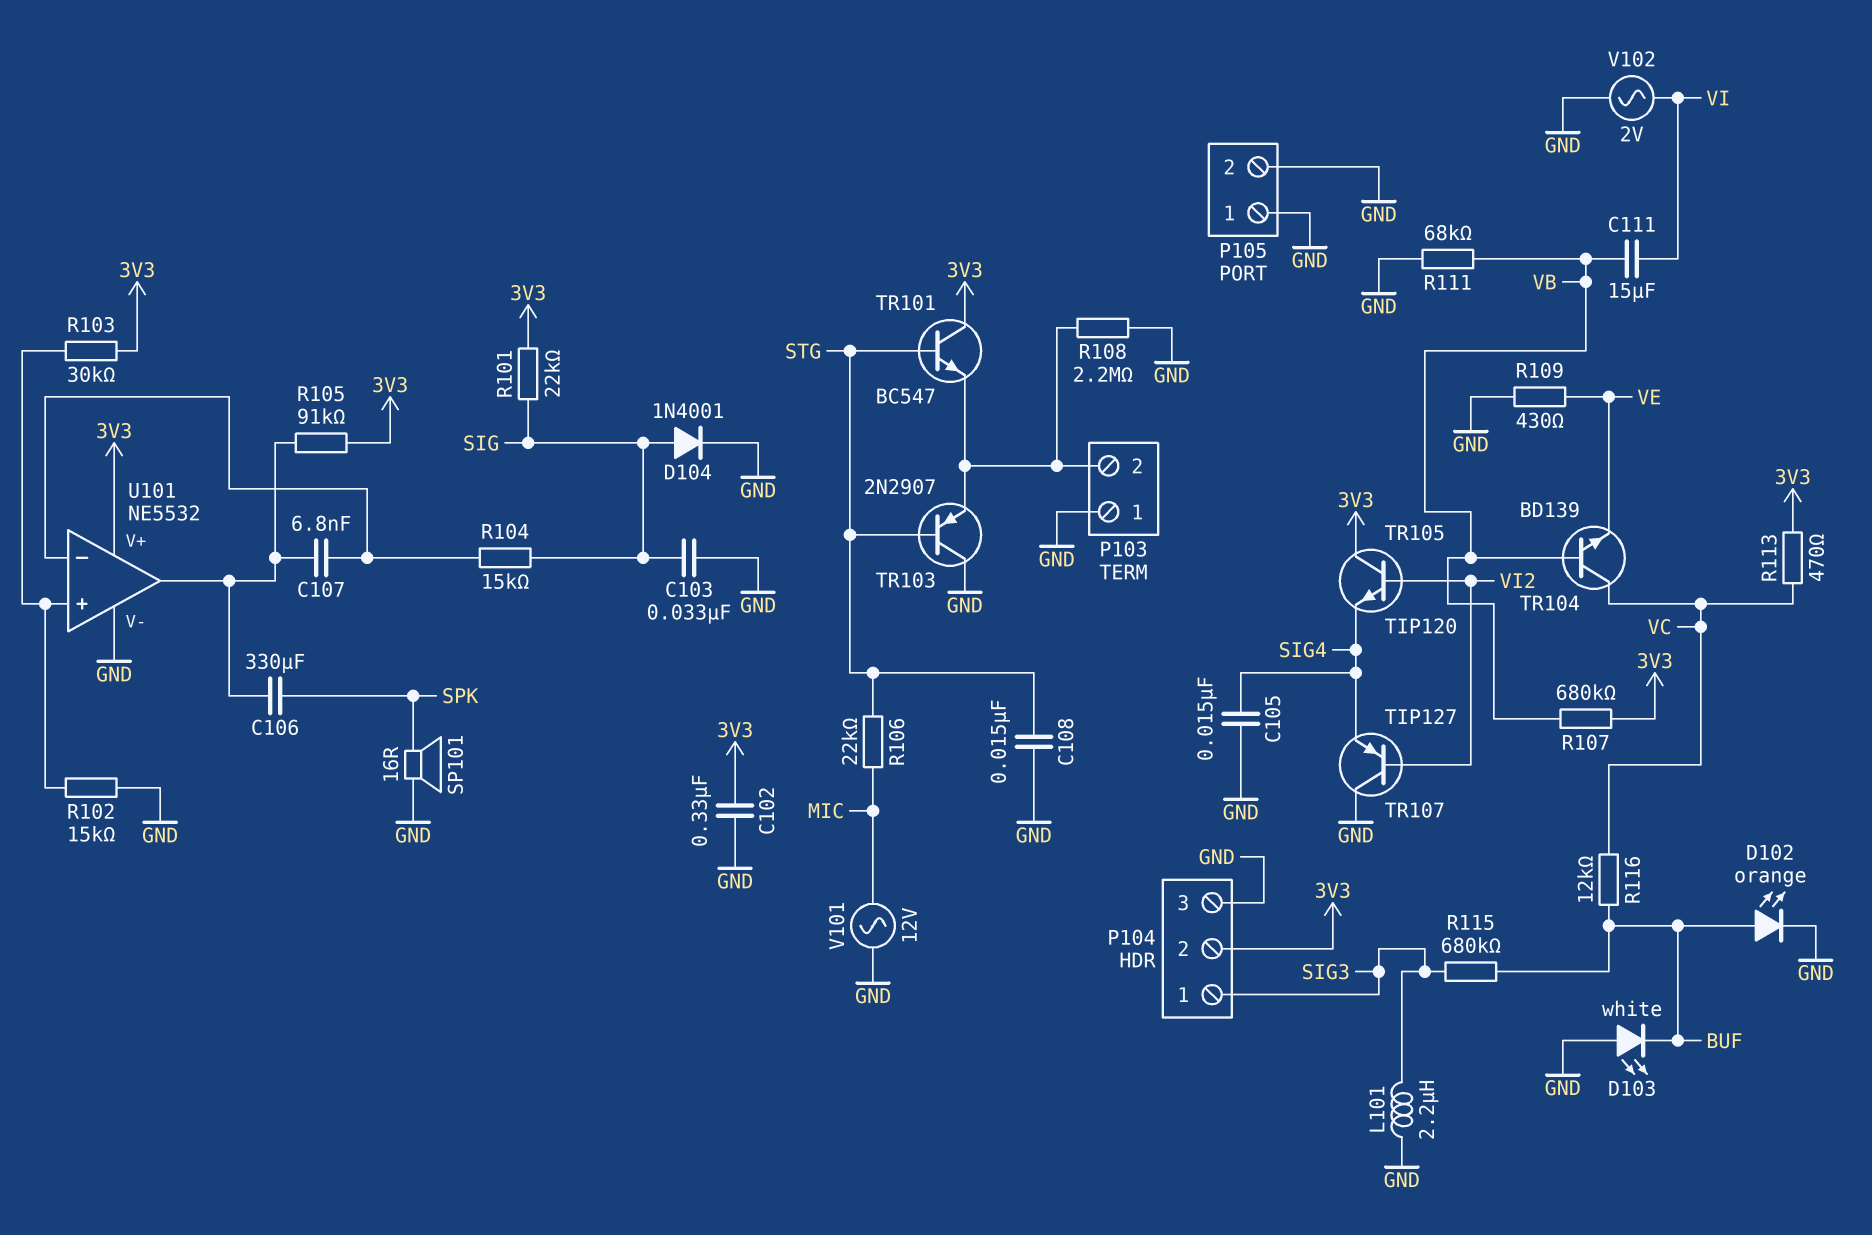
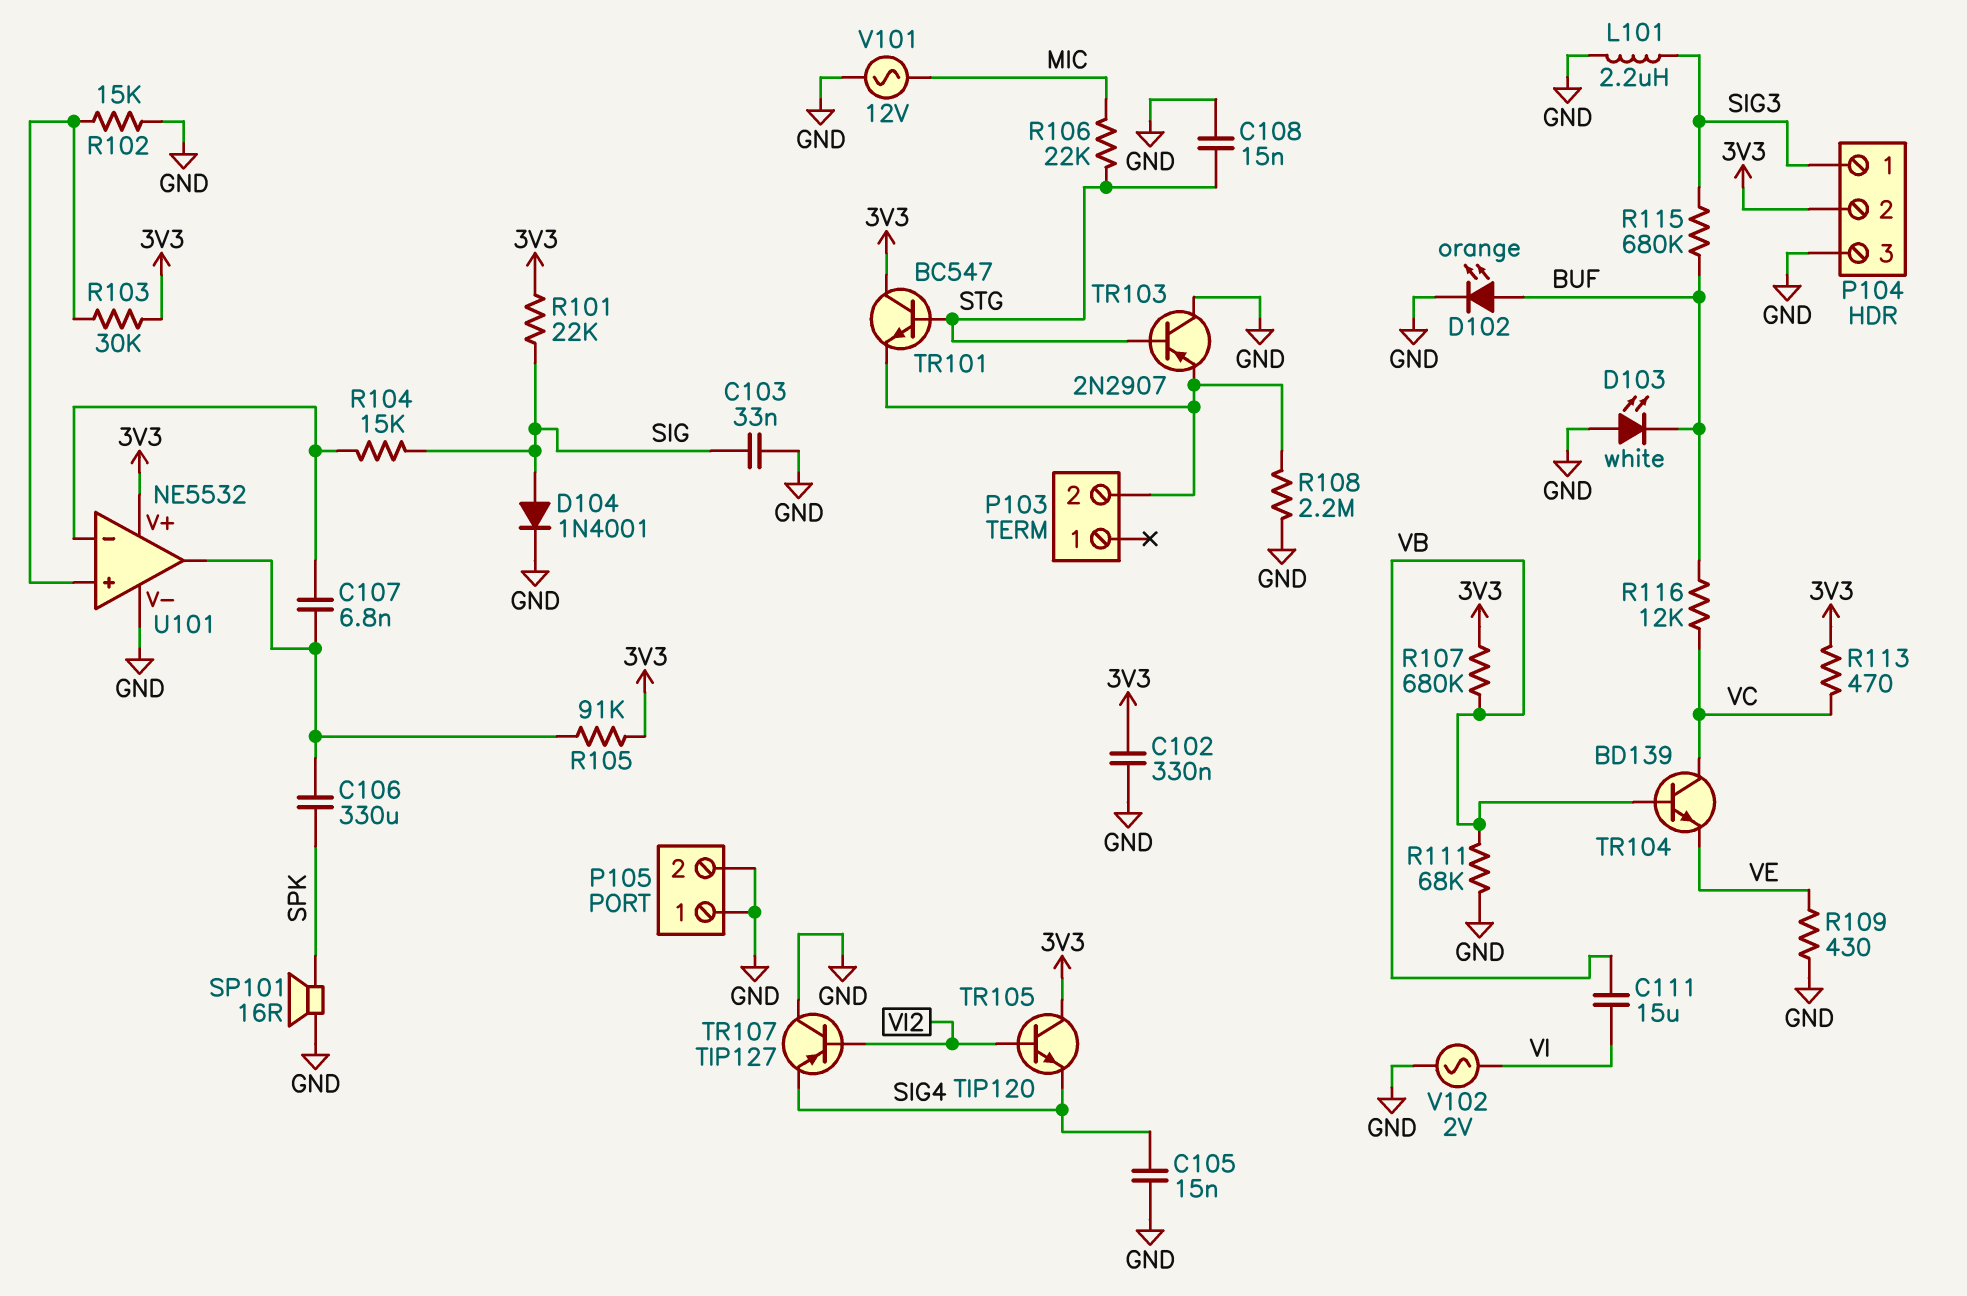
P103 pin 1: GND -> none

